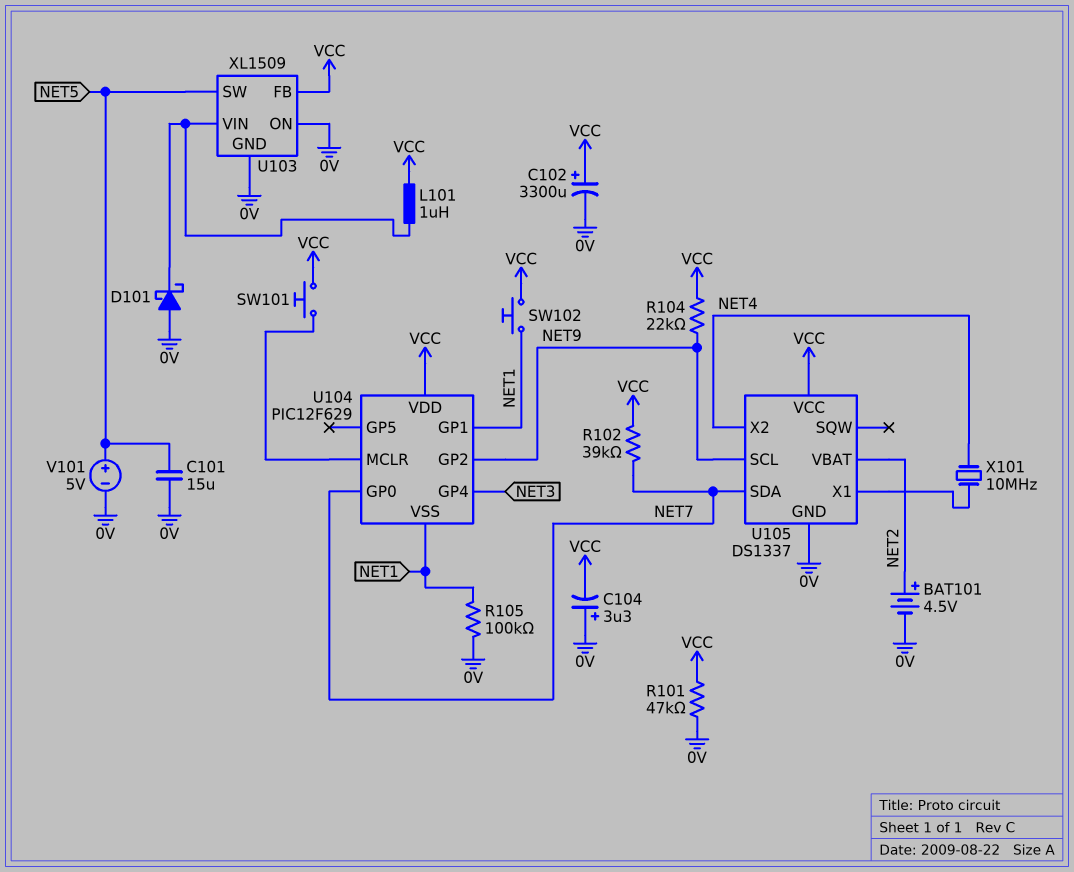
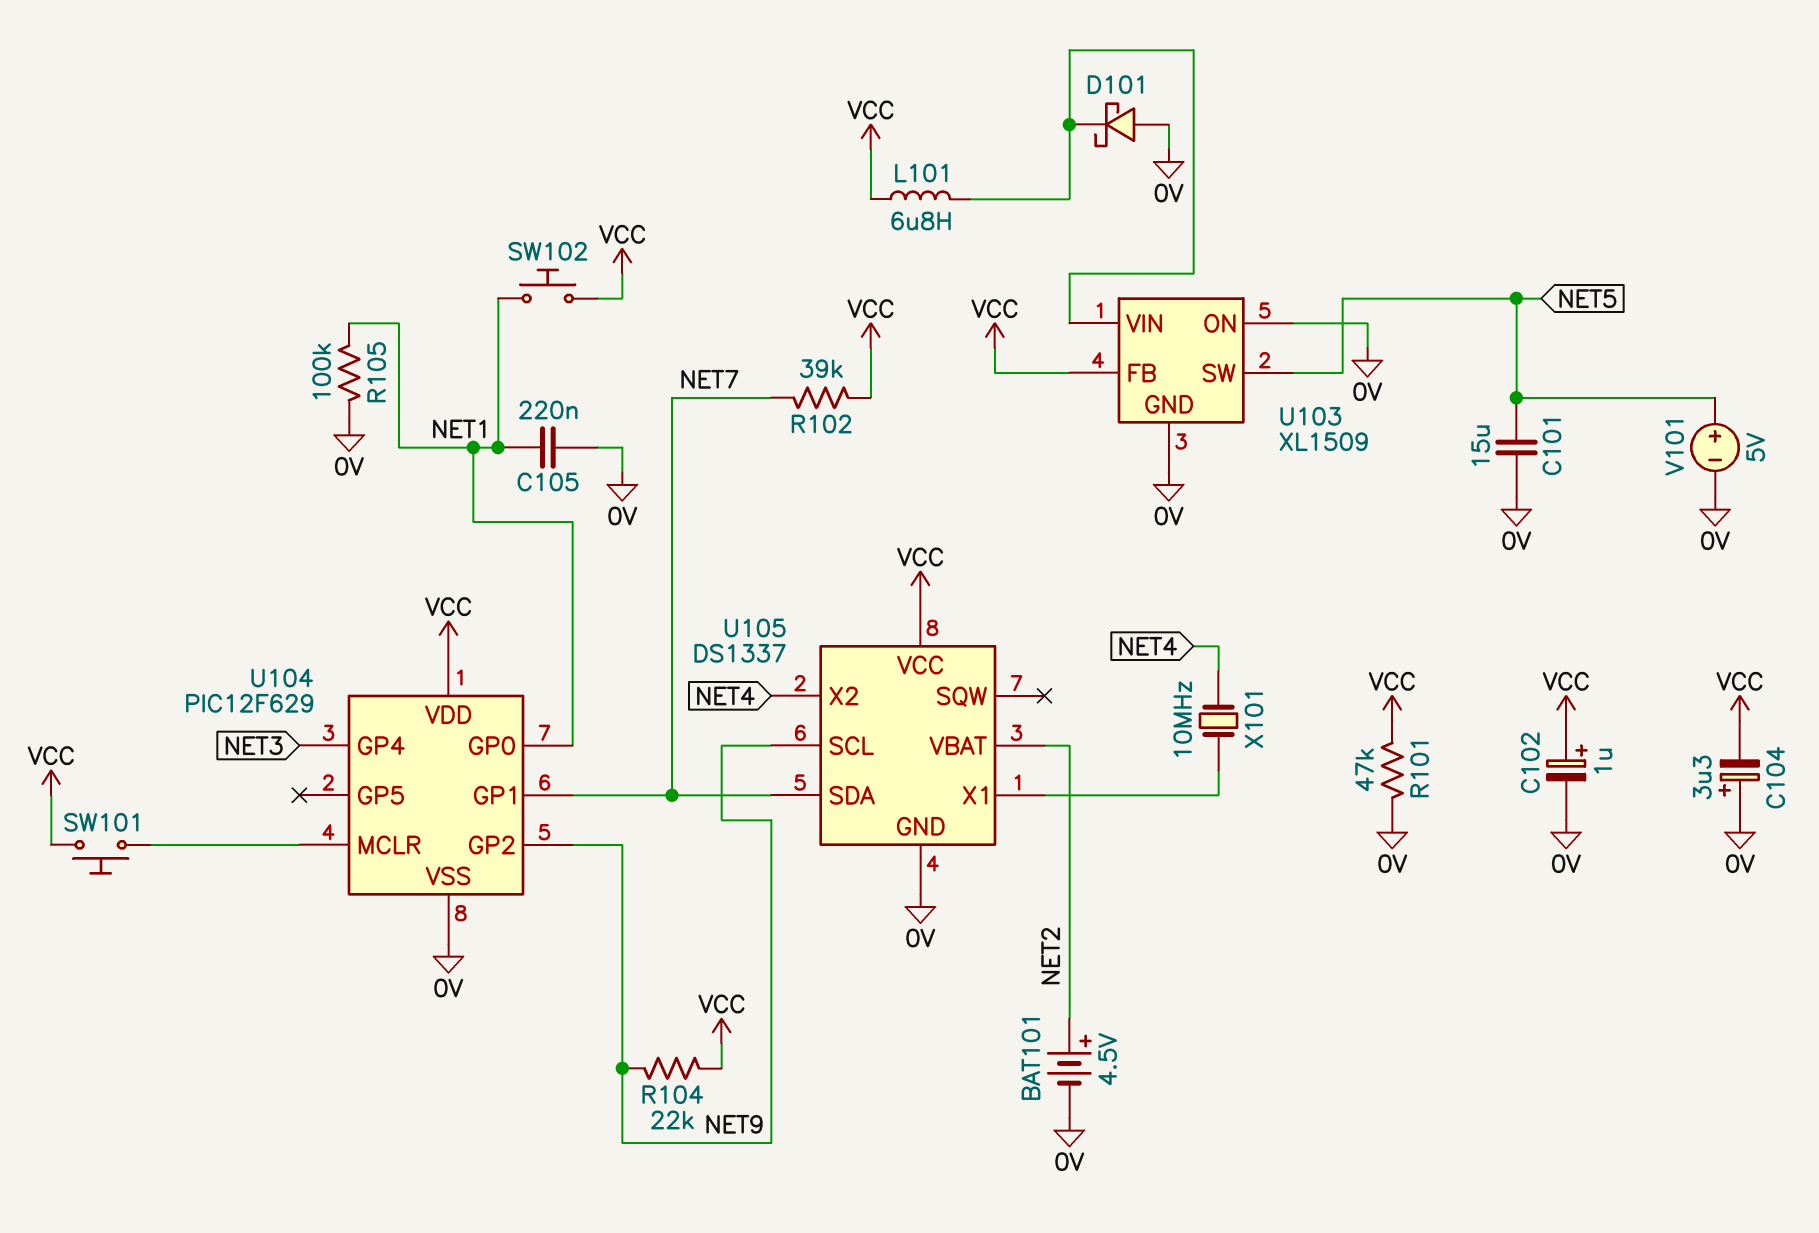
C102: 3300uF (plus VCC, minus 0V) -> 1uF (plus VCC, minus 0V)
C105: none -> 220nF (0V, NET1)
L101: 1uH (U103/VIN, VCC) -> 6.8uH (U103/VIN, VCC)
U104 pin GP0: NET7 -> NET1
U104 pin GP1: NET1 -> NET7
U104 pin VSS: NET1 -> 0V

